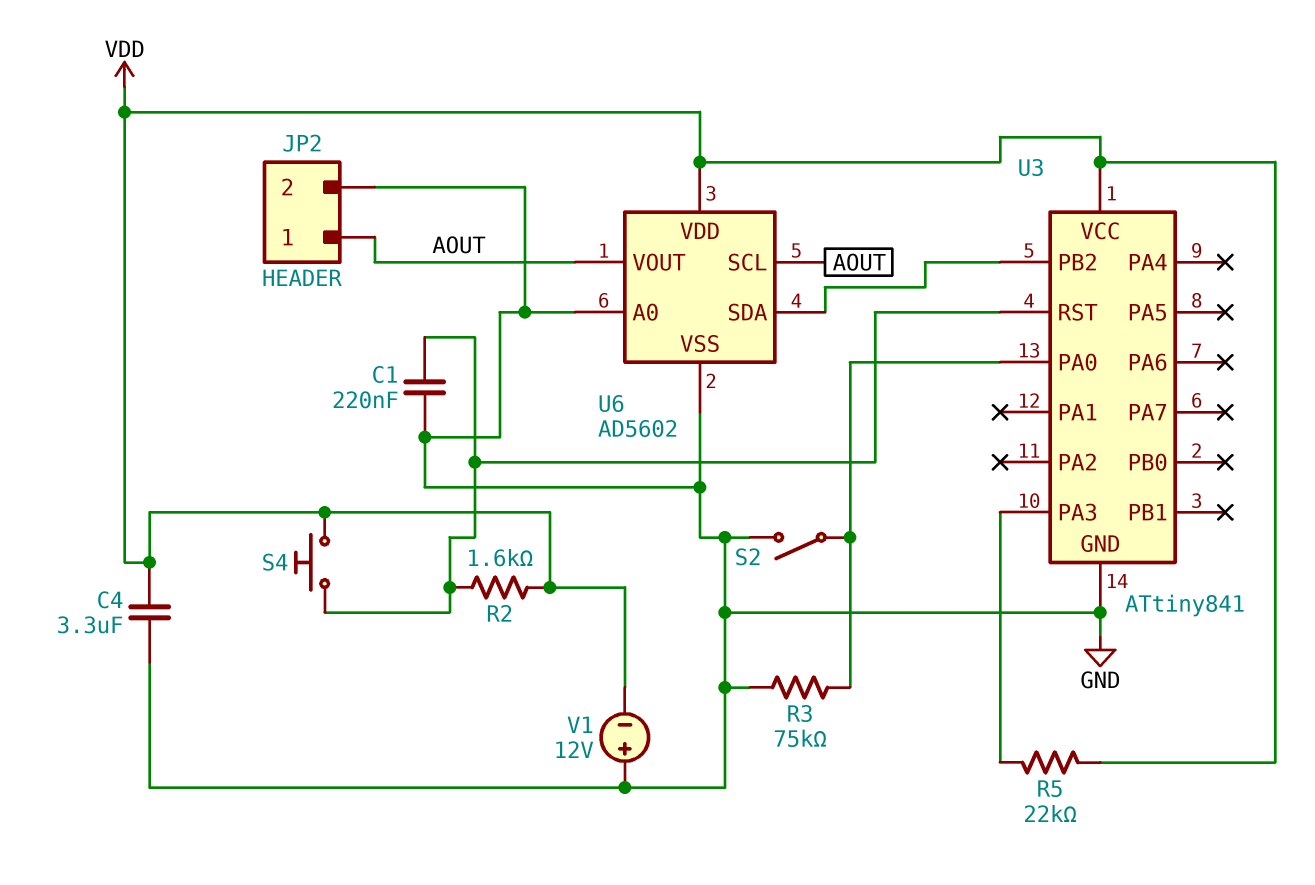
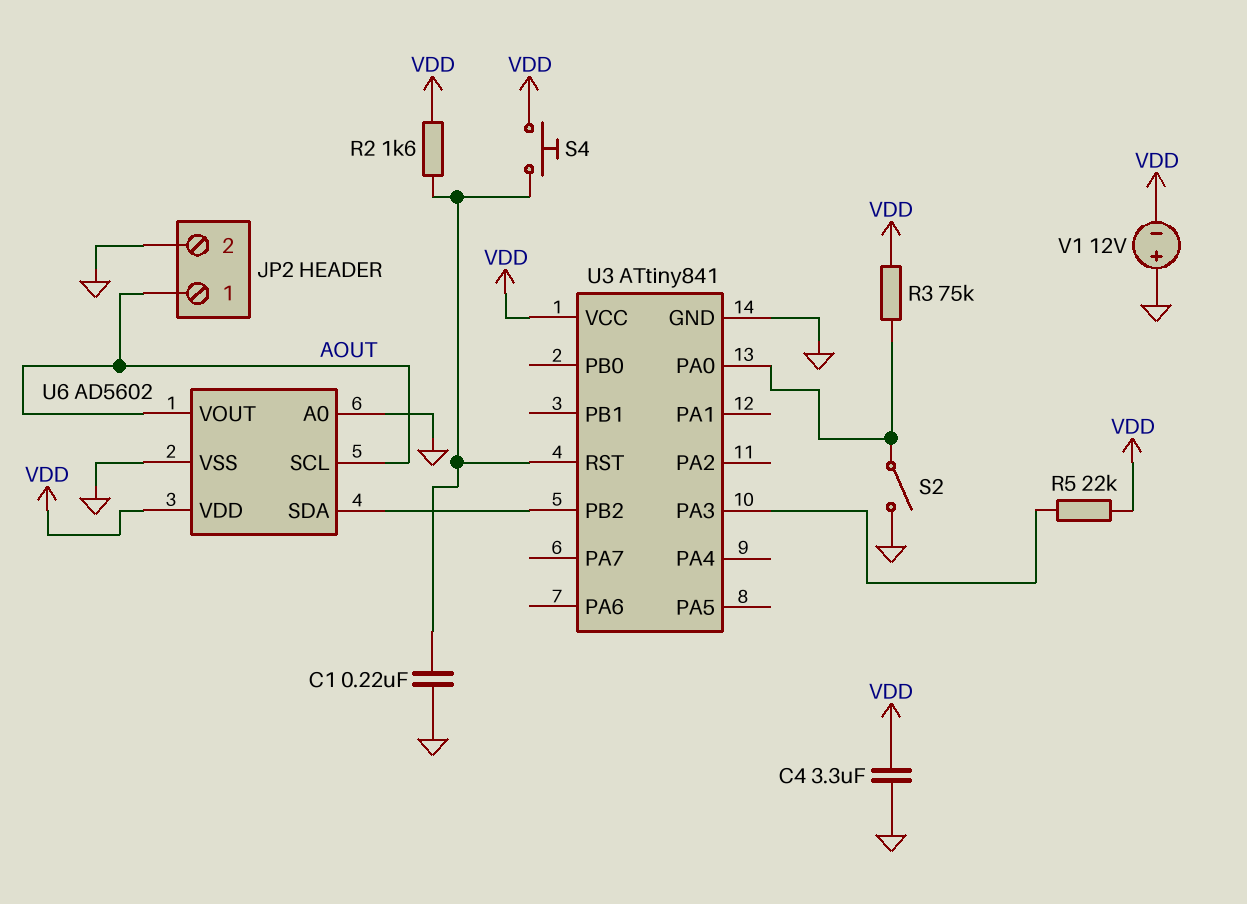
R3: 75k (GND, U3/PA0) -> 75k (U3/PA0, VDD)

